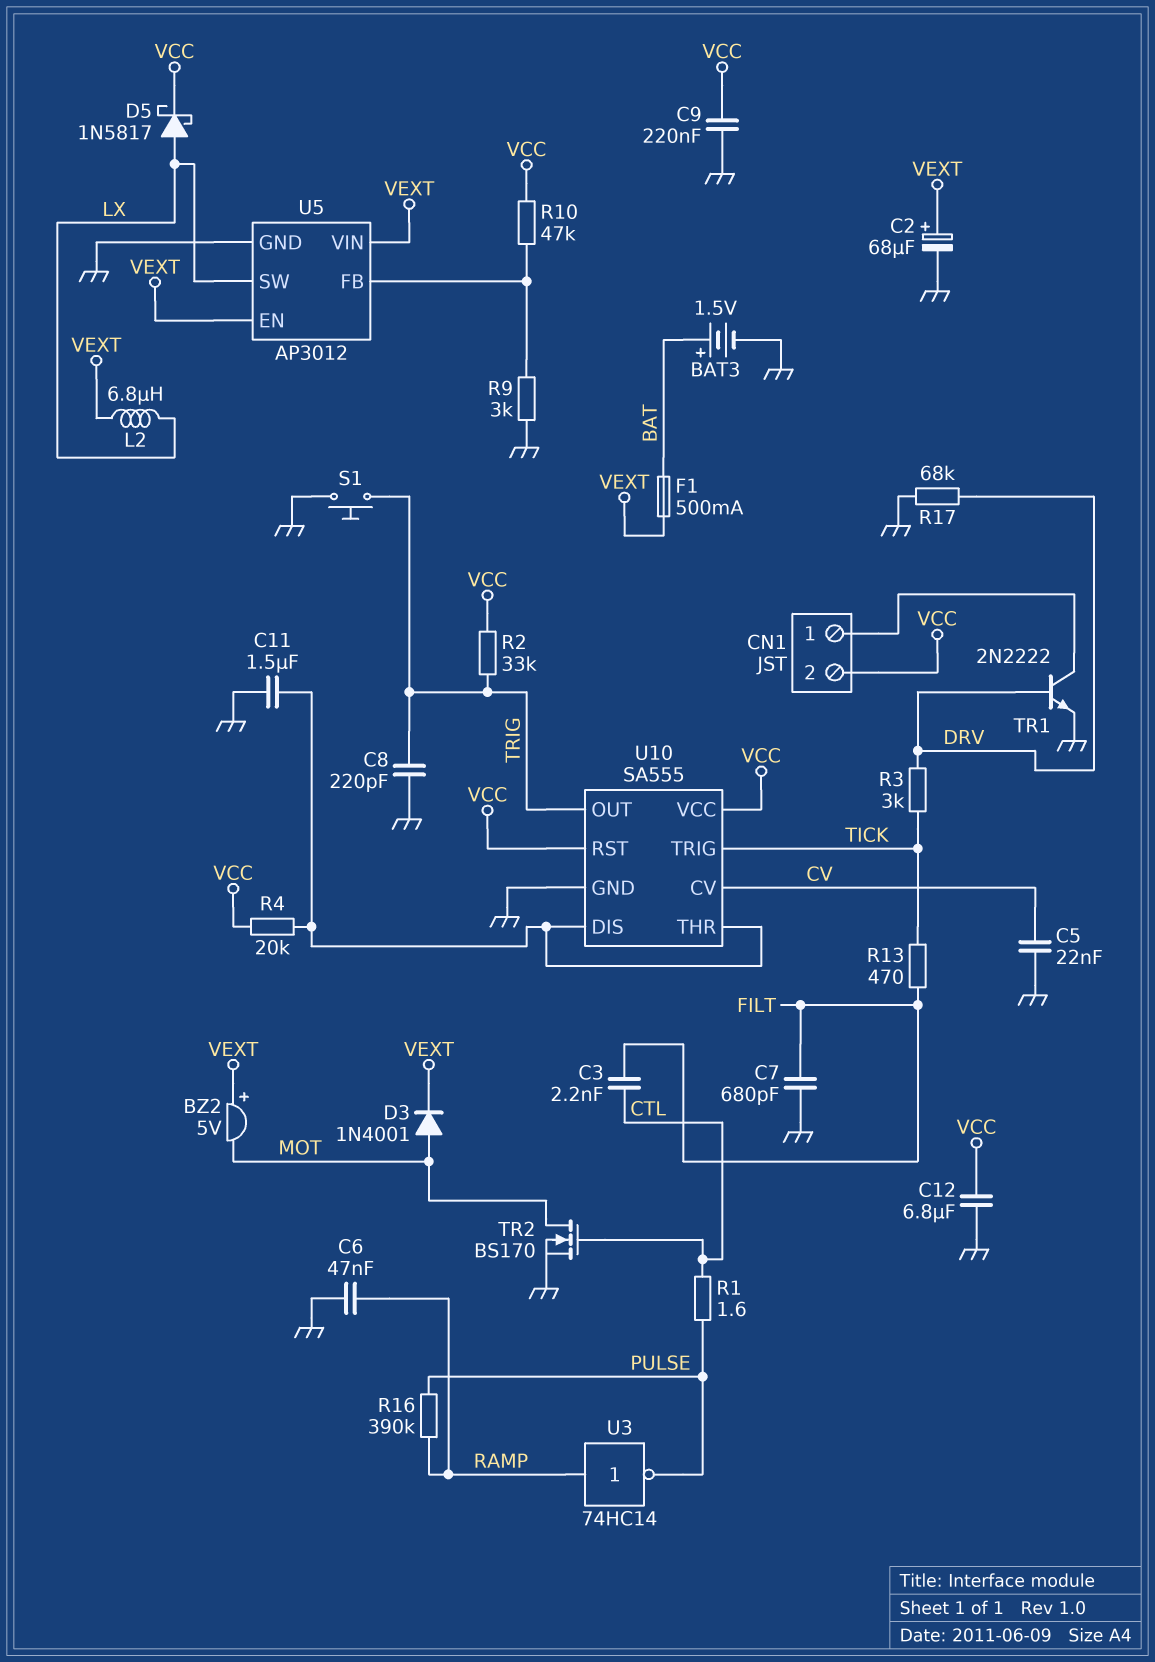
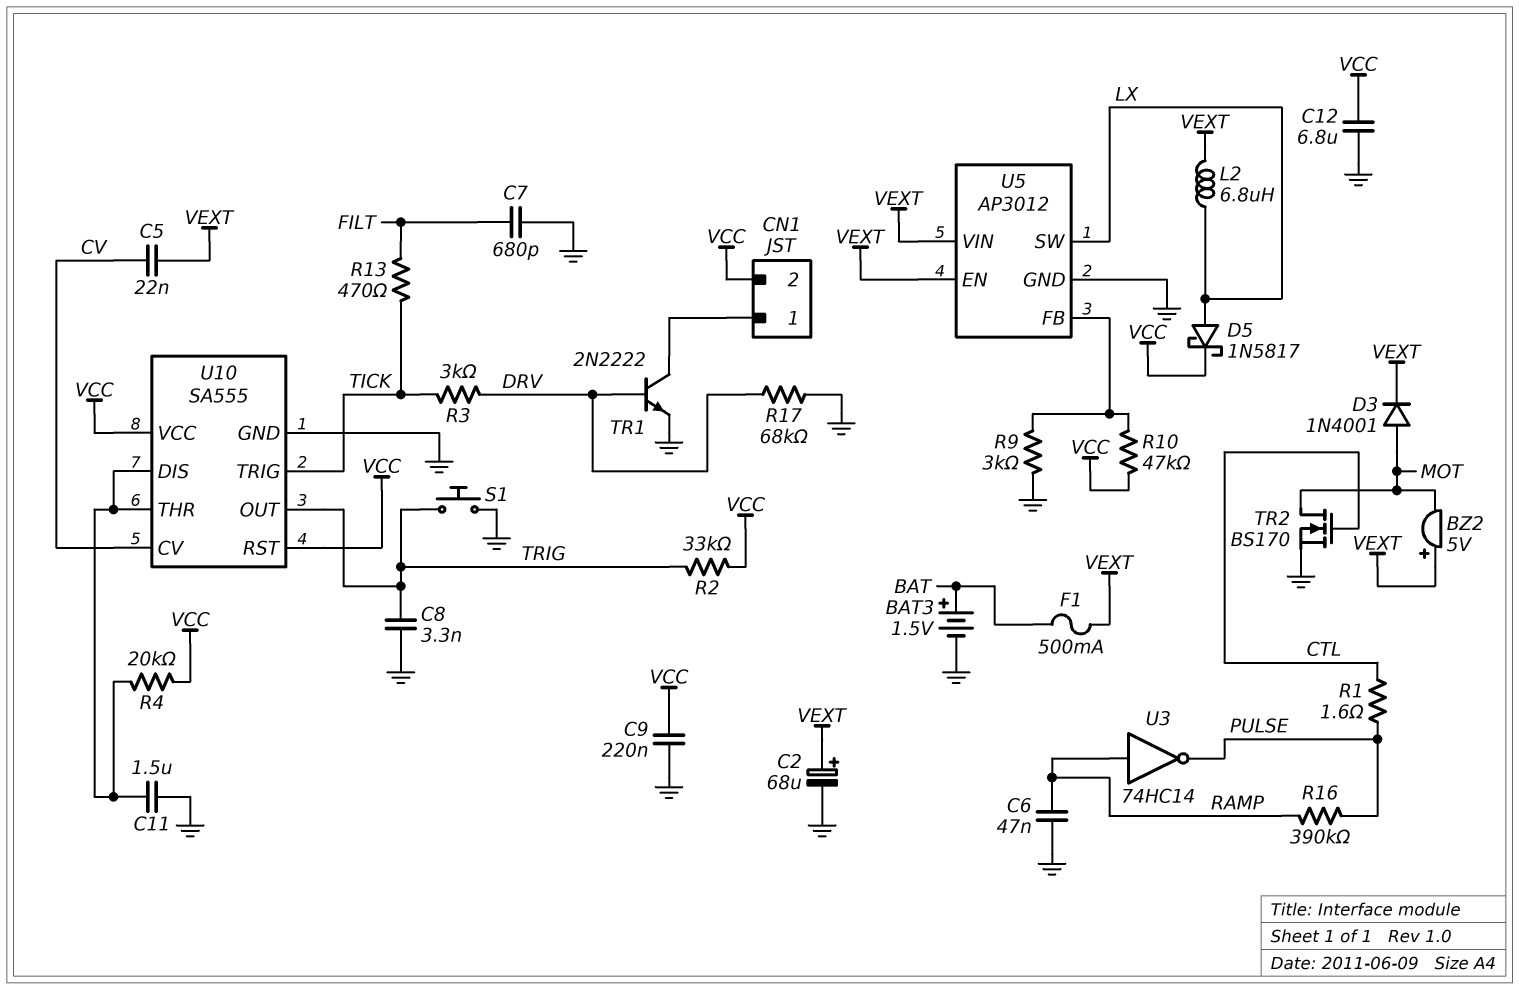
C3: 2.2nF (CTL, FILT) -> none
C5: 22nF (CV, GND) -> 22nF (CV, VEXT)
C8: 220pF (GND, TRIG) -> 3.3nF (GND, TRIG)

